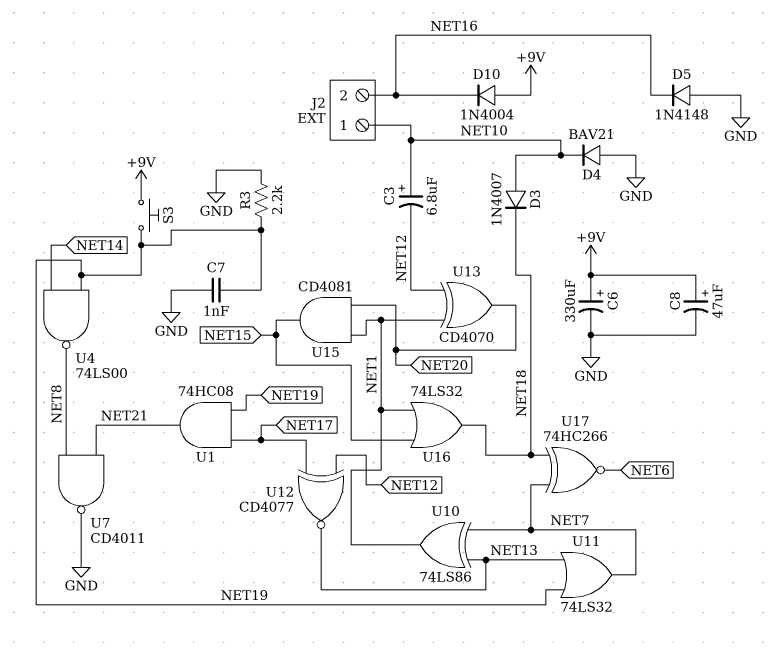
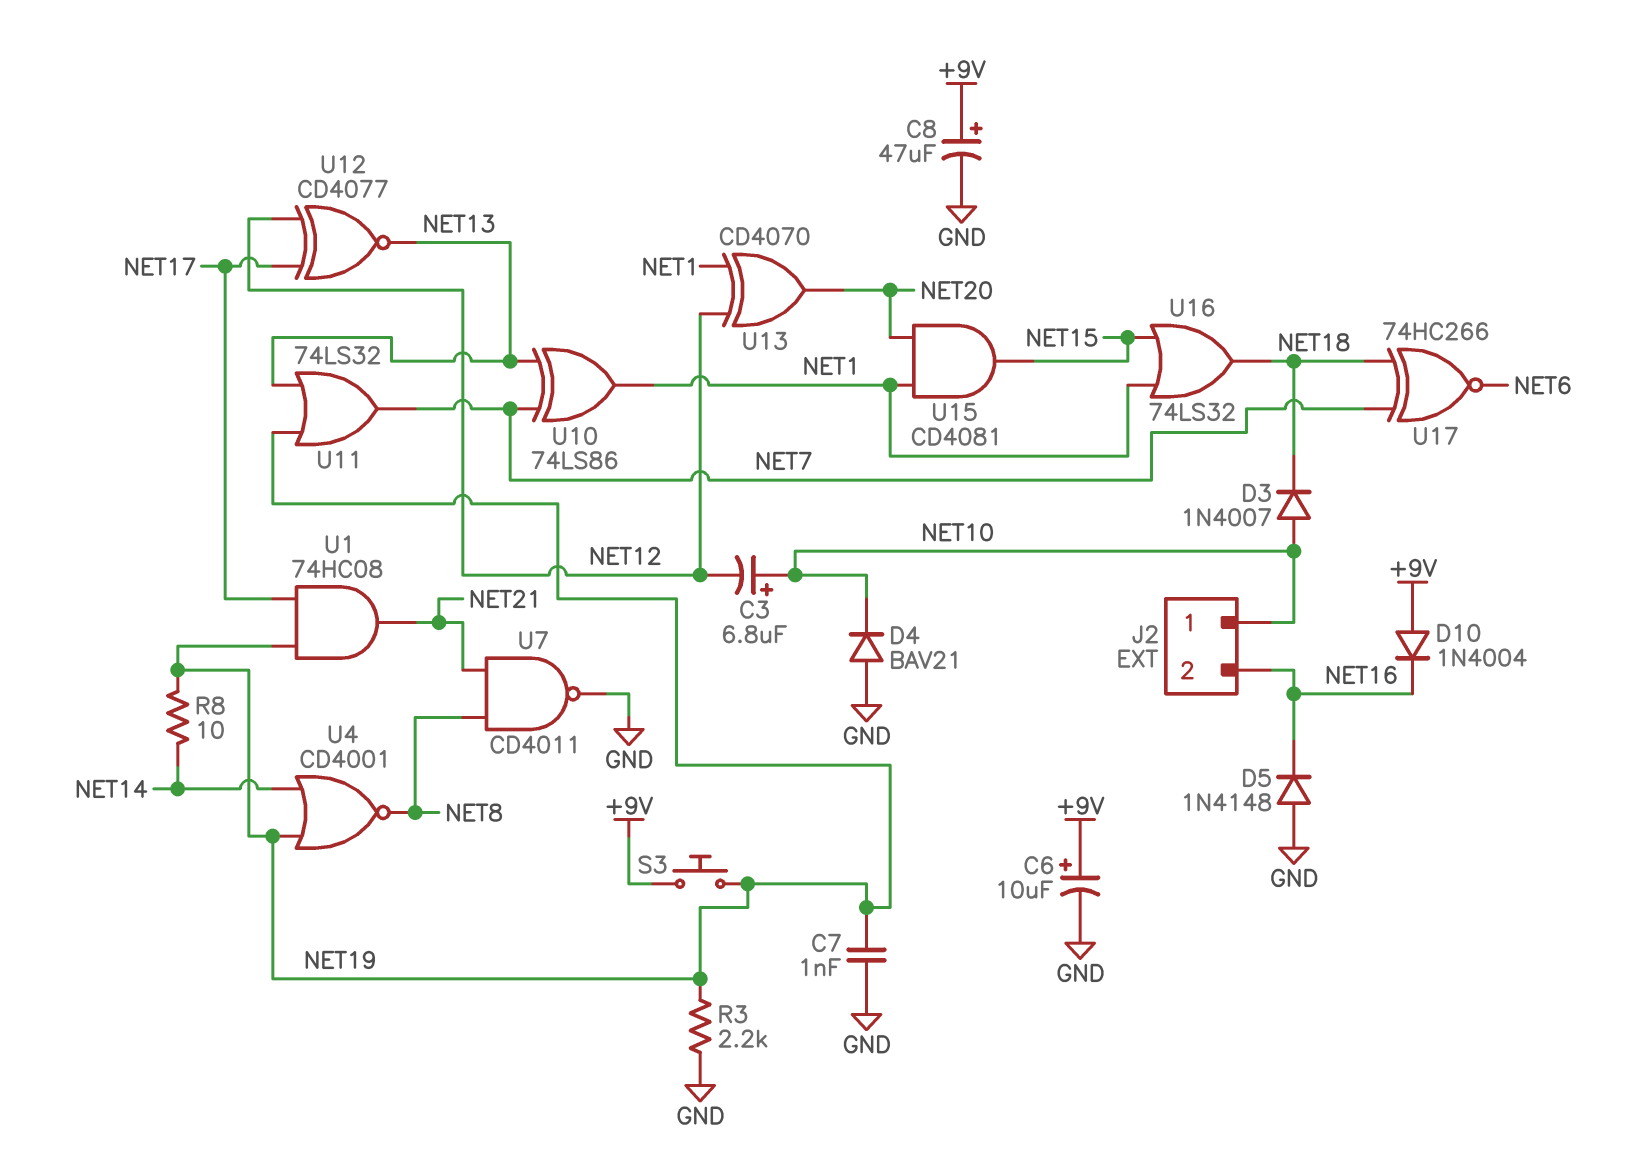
C6: 330uF (plus +9V, minus GND) -> 10uF (plus +9V, minus GND)
R8: none -> 10 (NET14, NET19)
U4: NAND 74LS00 (in NET14, in NET19, out NET8) -> NOR CD4001 (in NET14, in NET19, out NET8)

